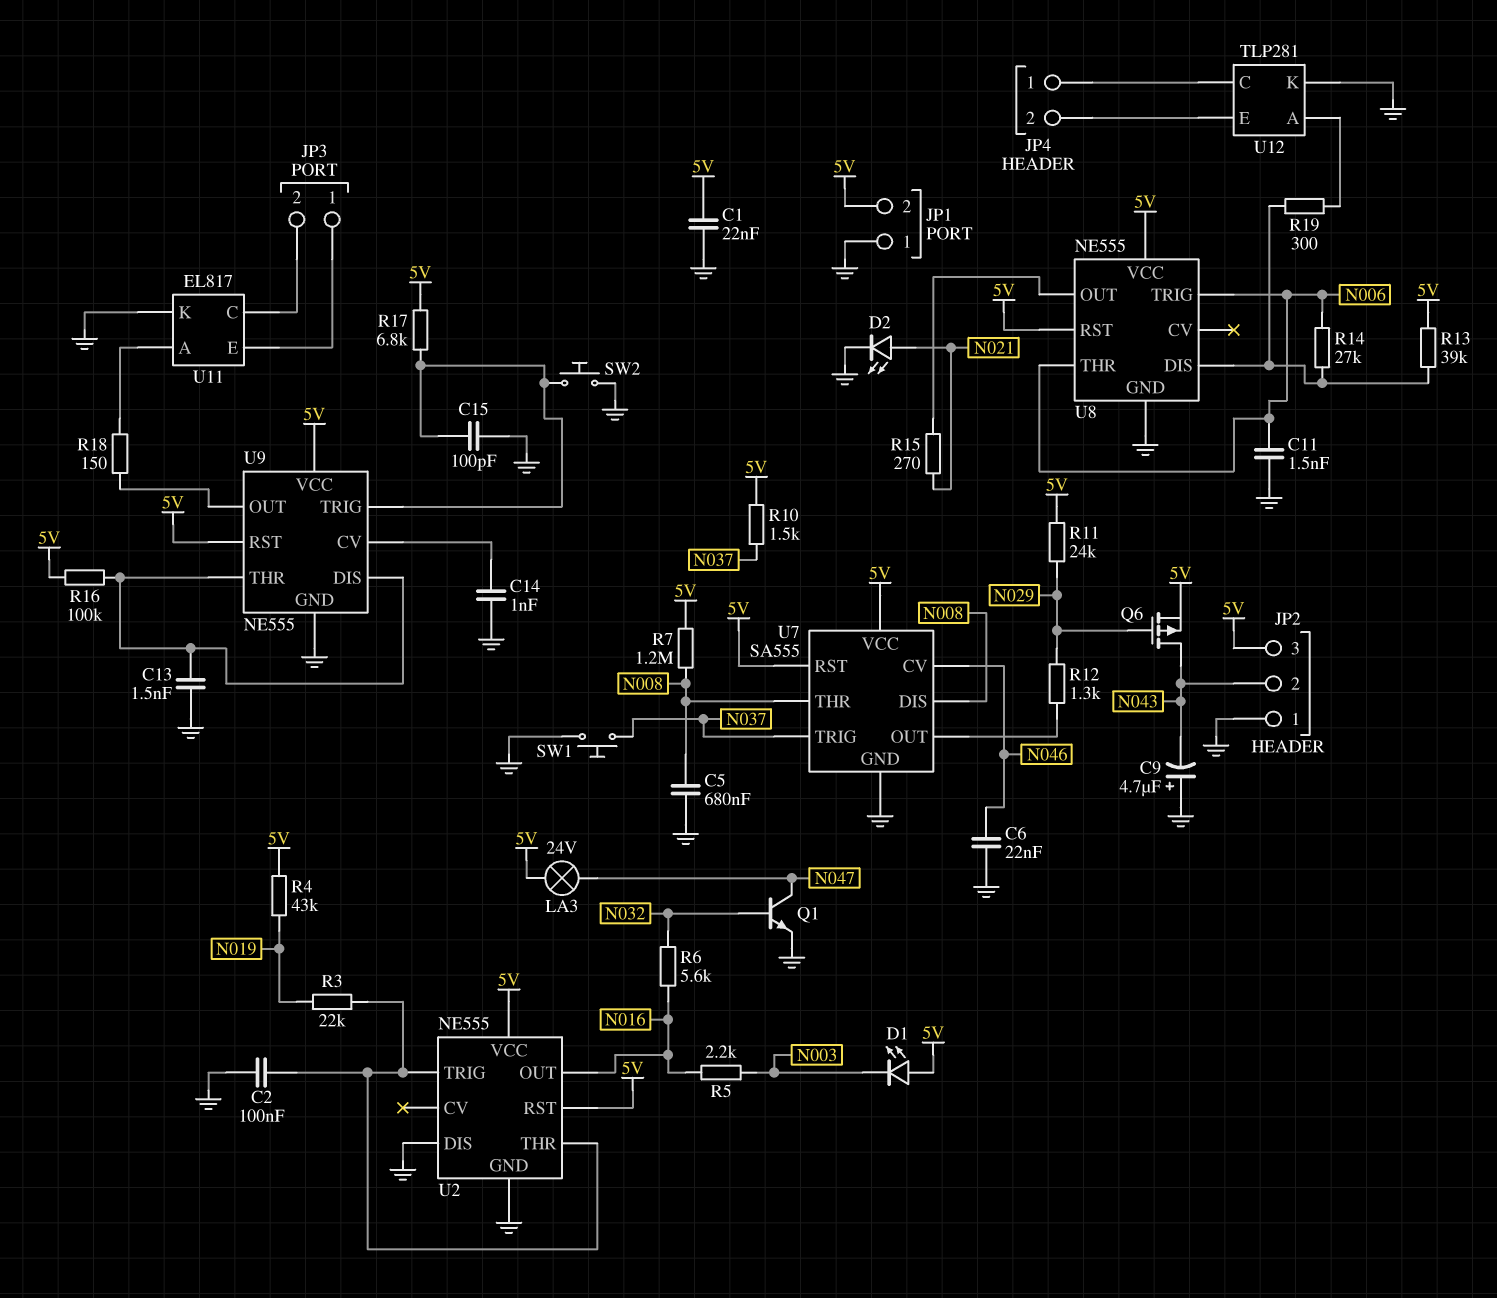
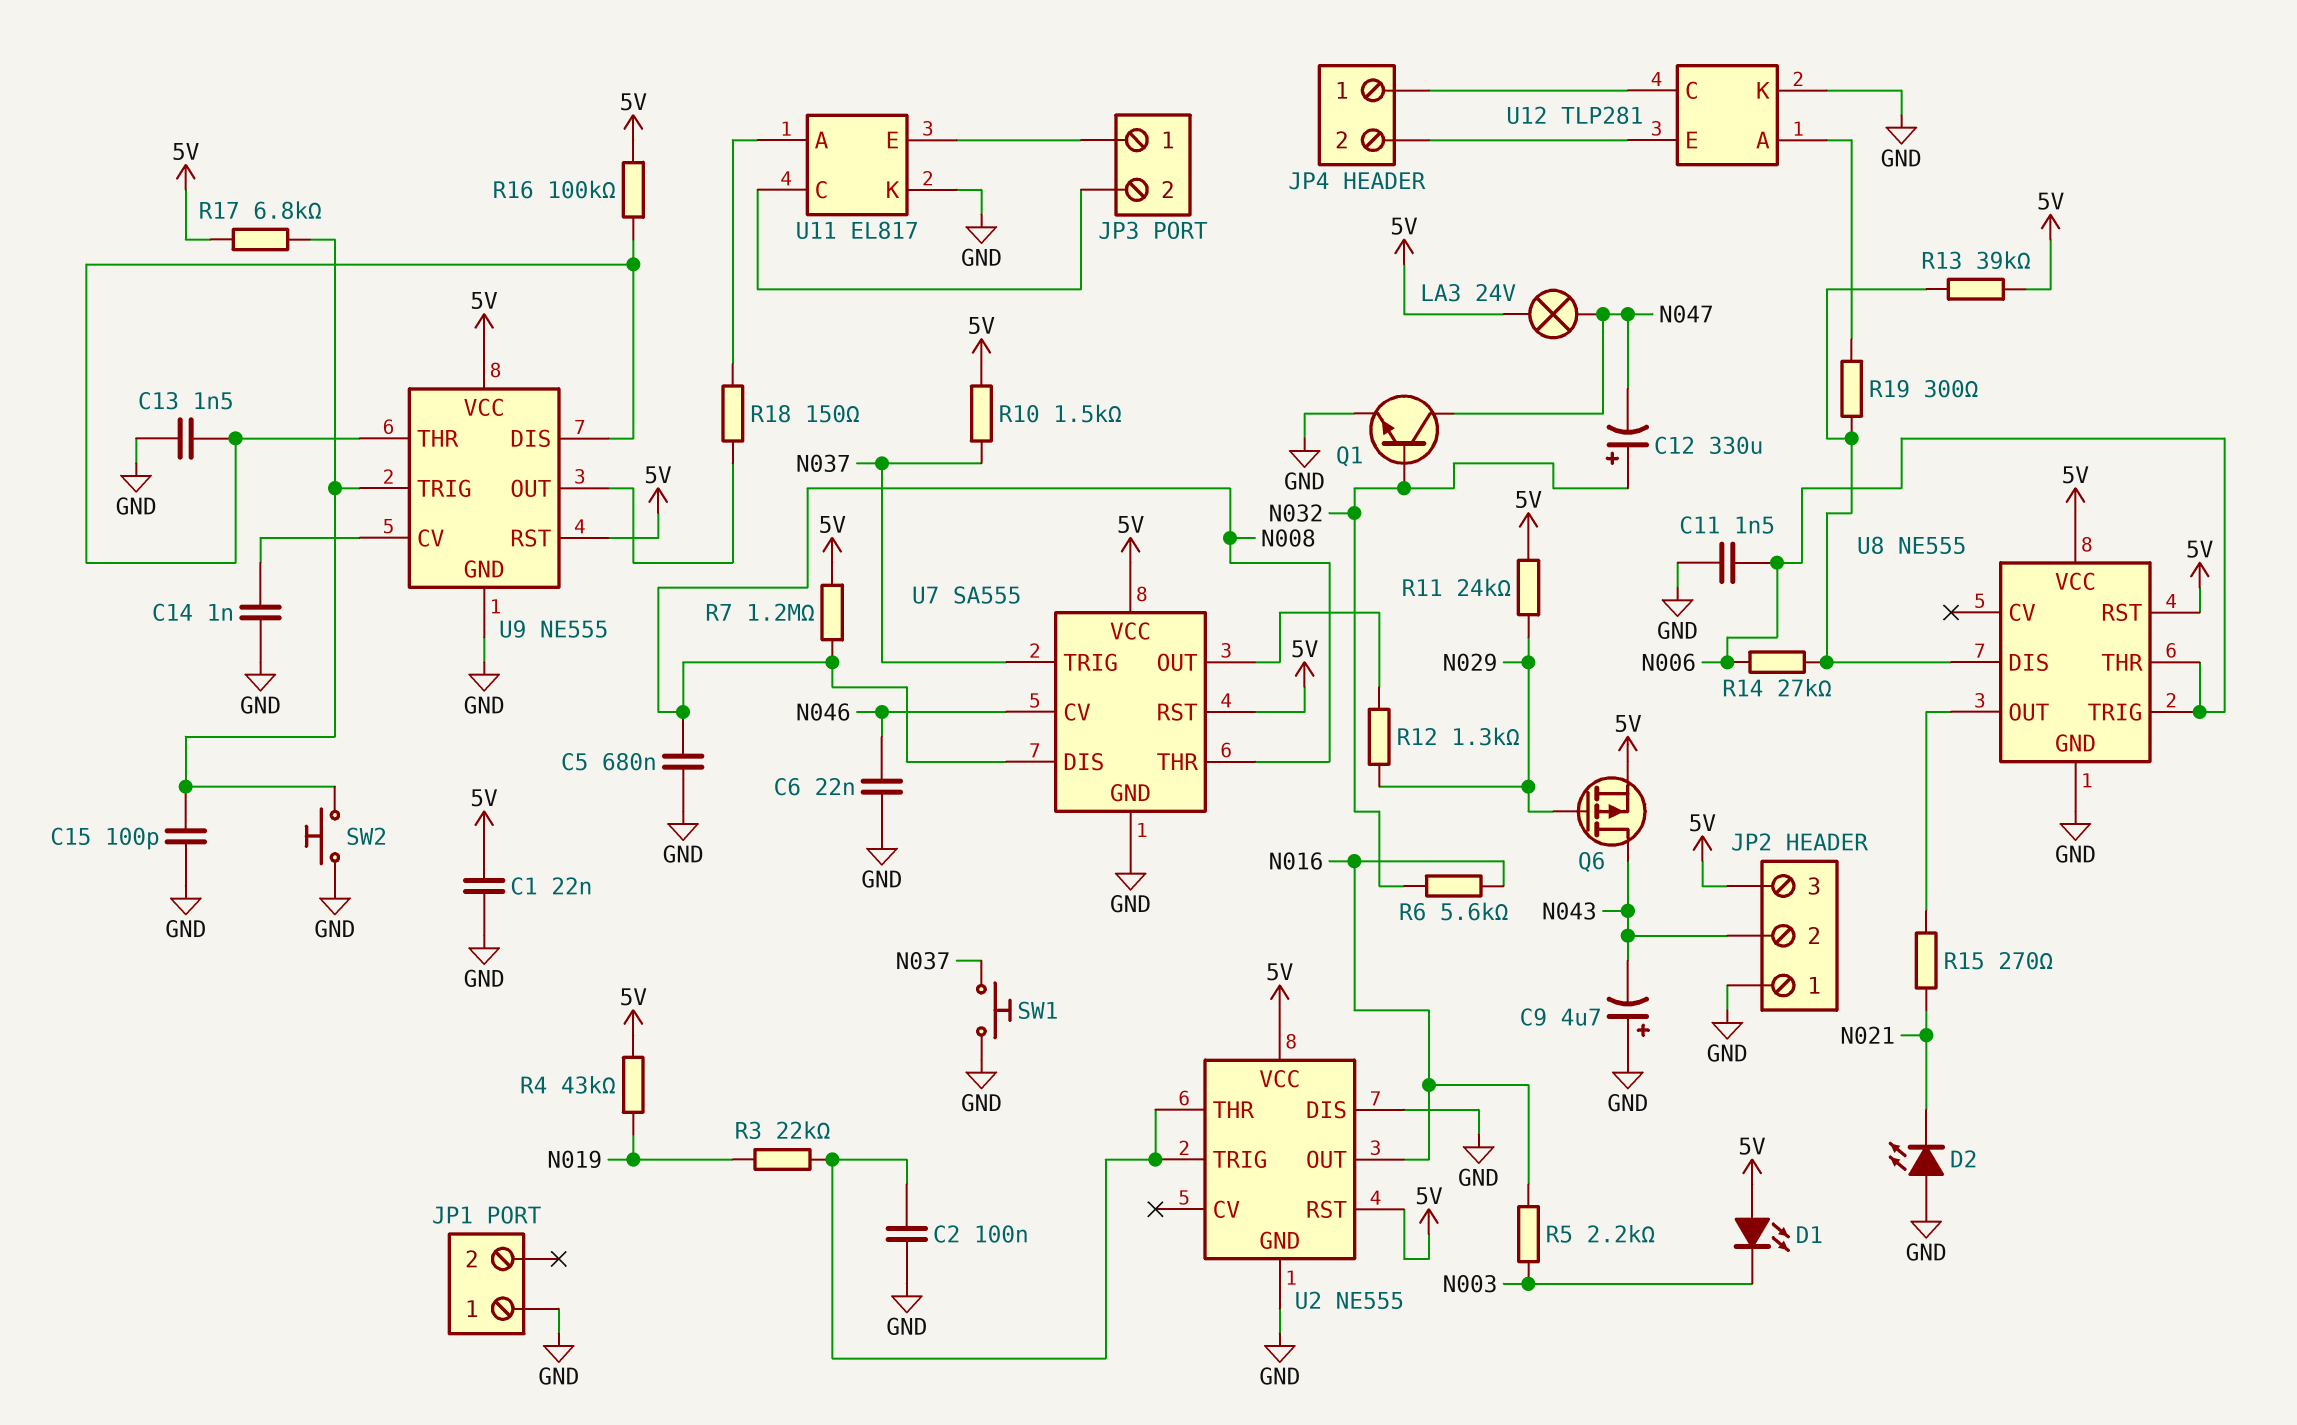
C12: none -> 330uF (plus N032, minus N047)
D2: LED (A N021, K GND) -> LED (A GND, K N021)
JP1 pin 2: 5V -> none

